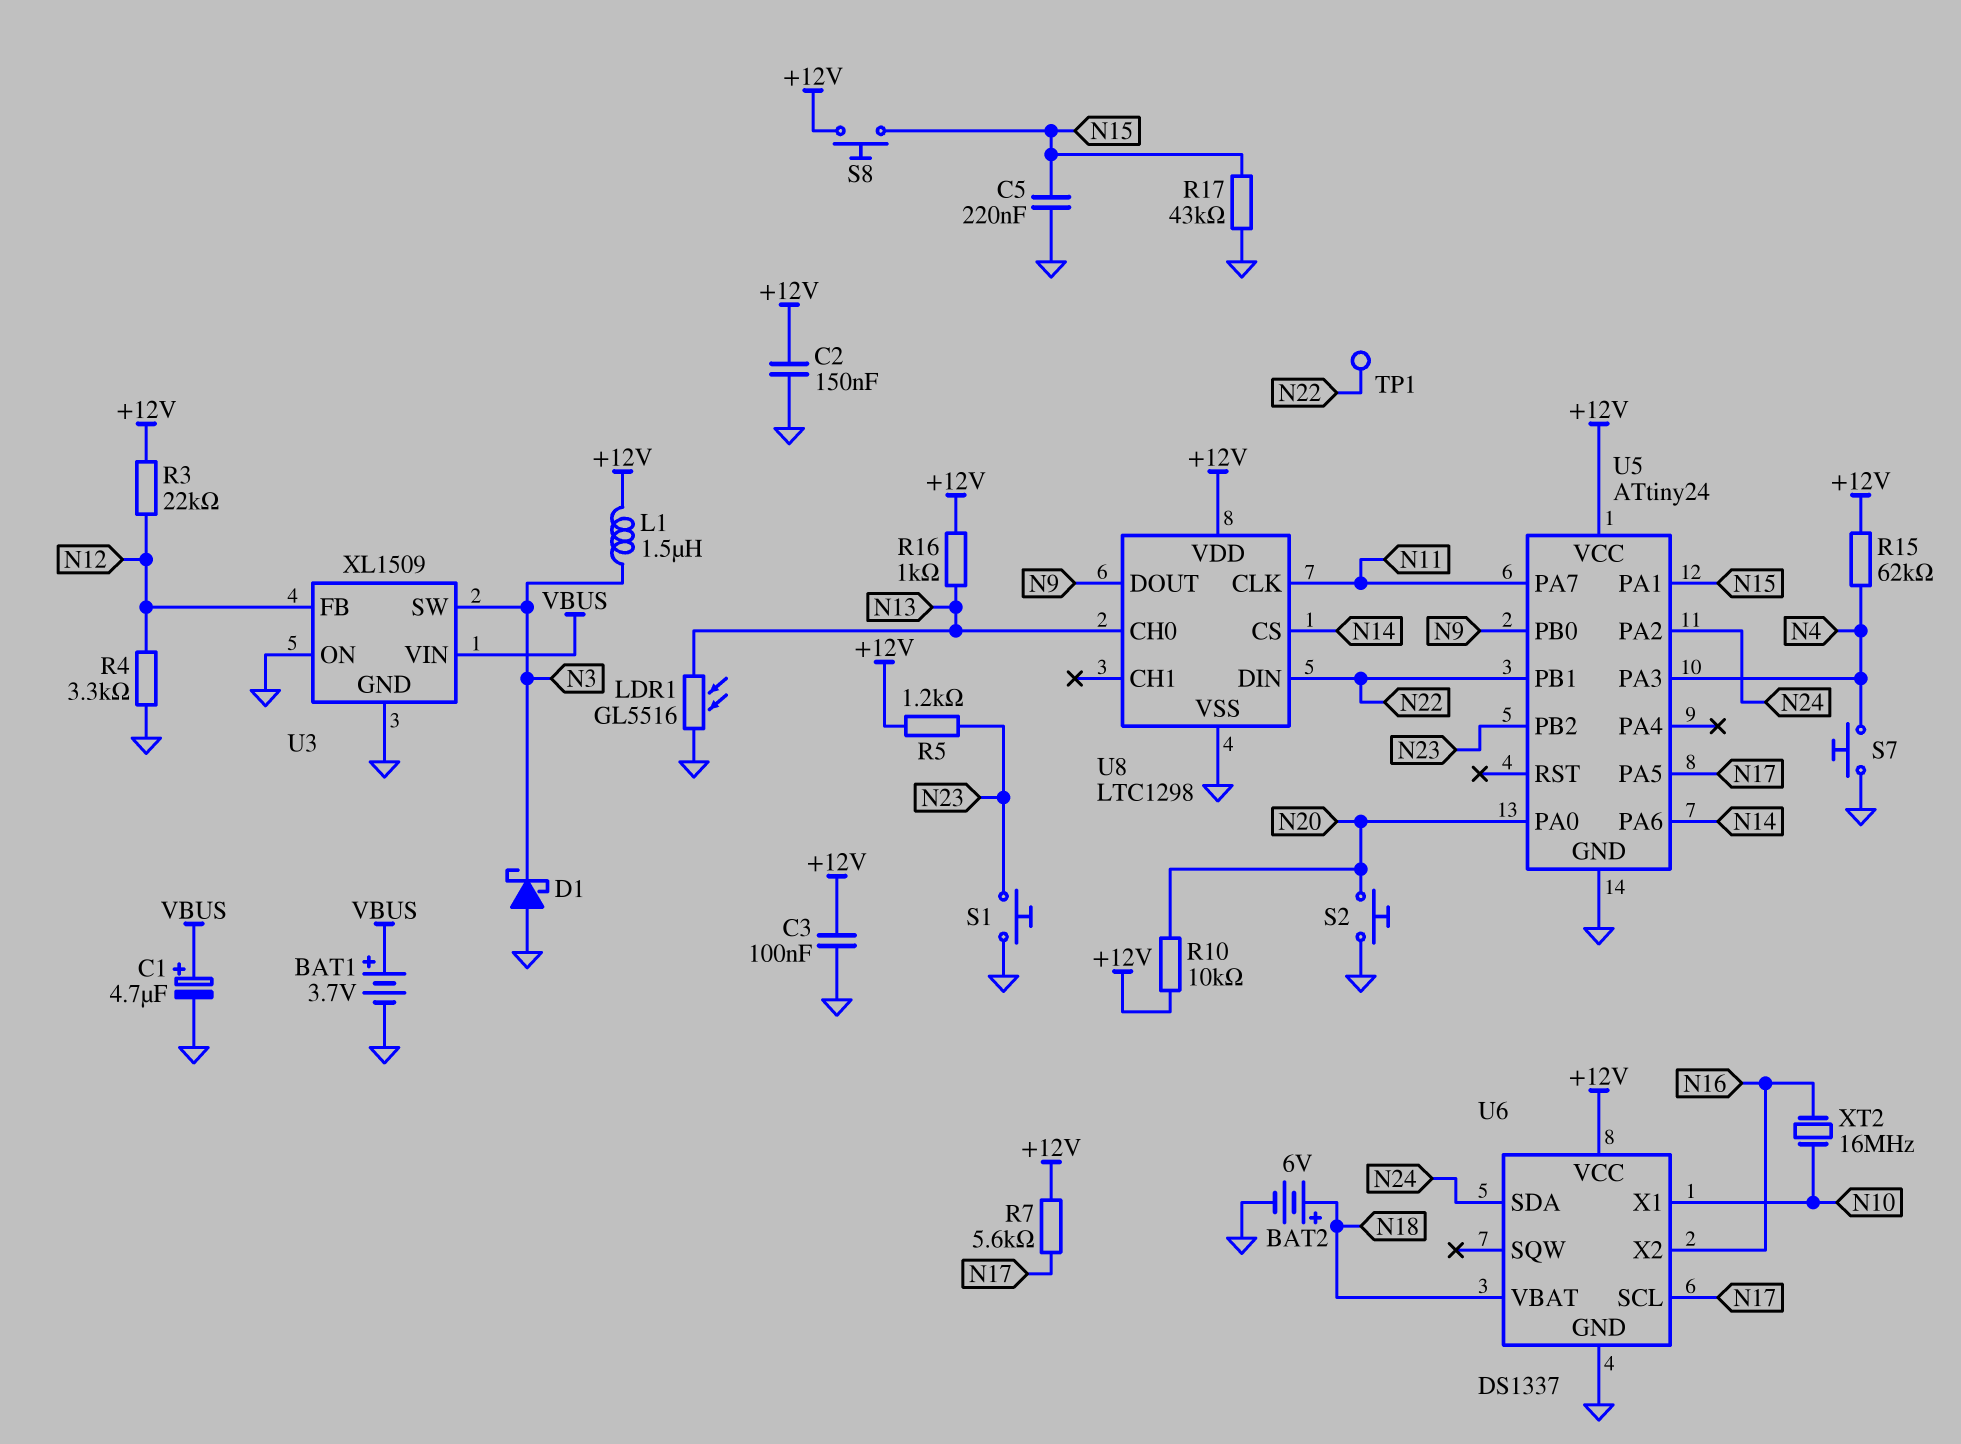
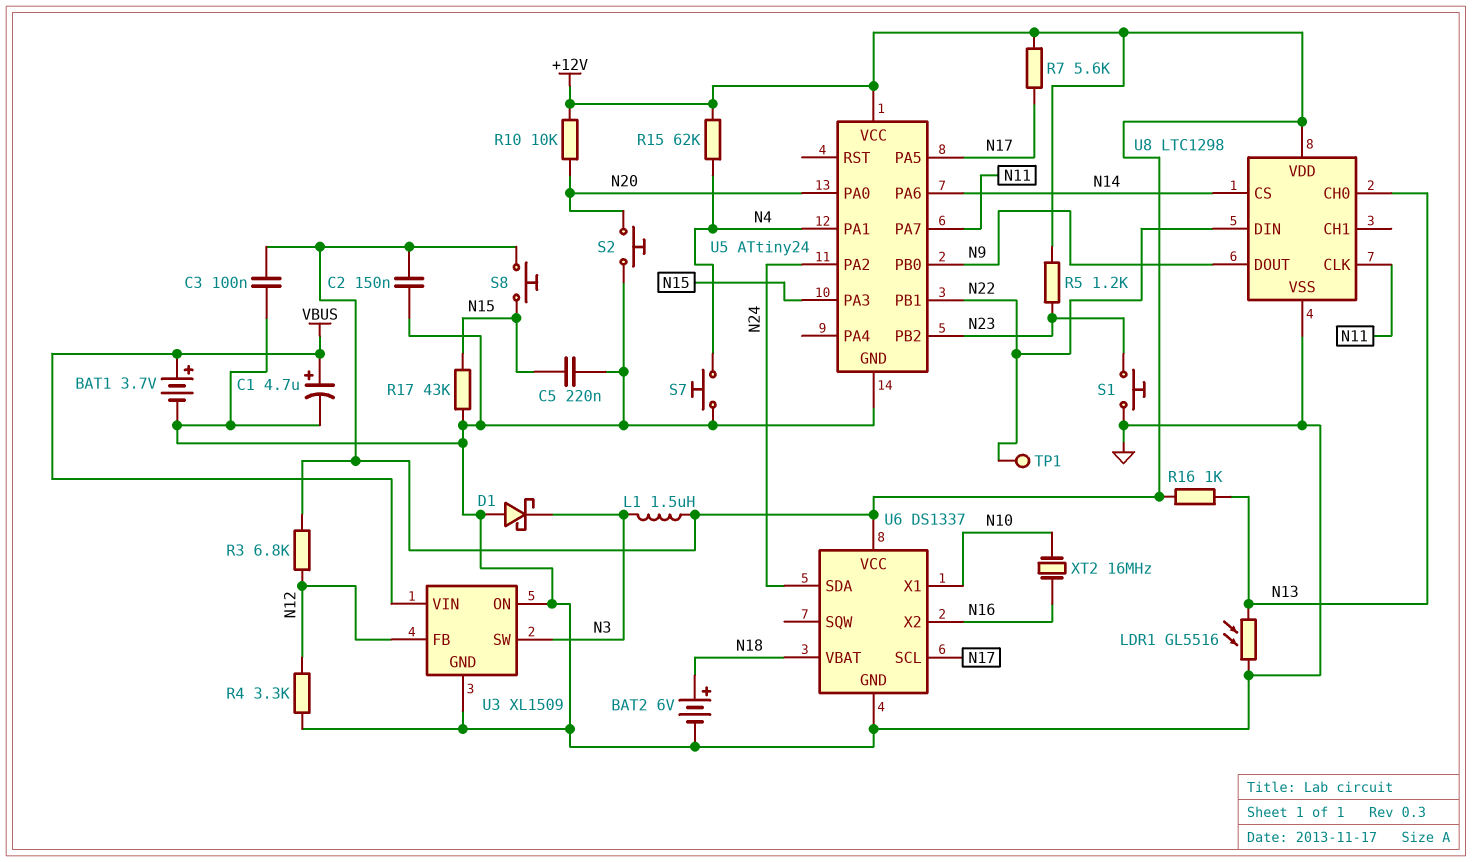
R3: 22k (+12V, N12) -> 6.8k (+12V, N12)
U5 pin PA1: N15 -> N4
U5 pin PA3: N4 -> N15

